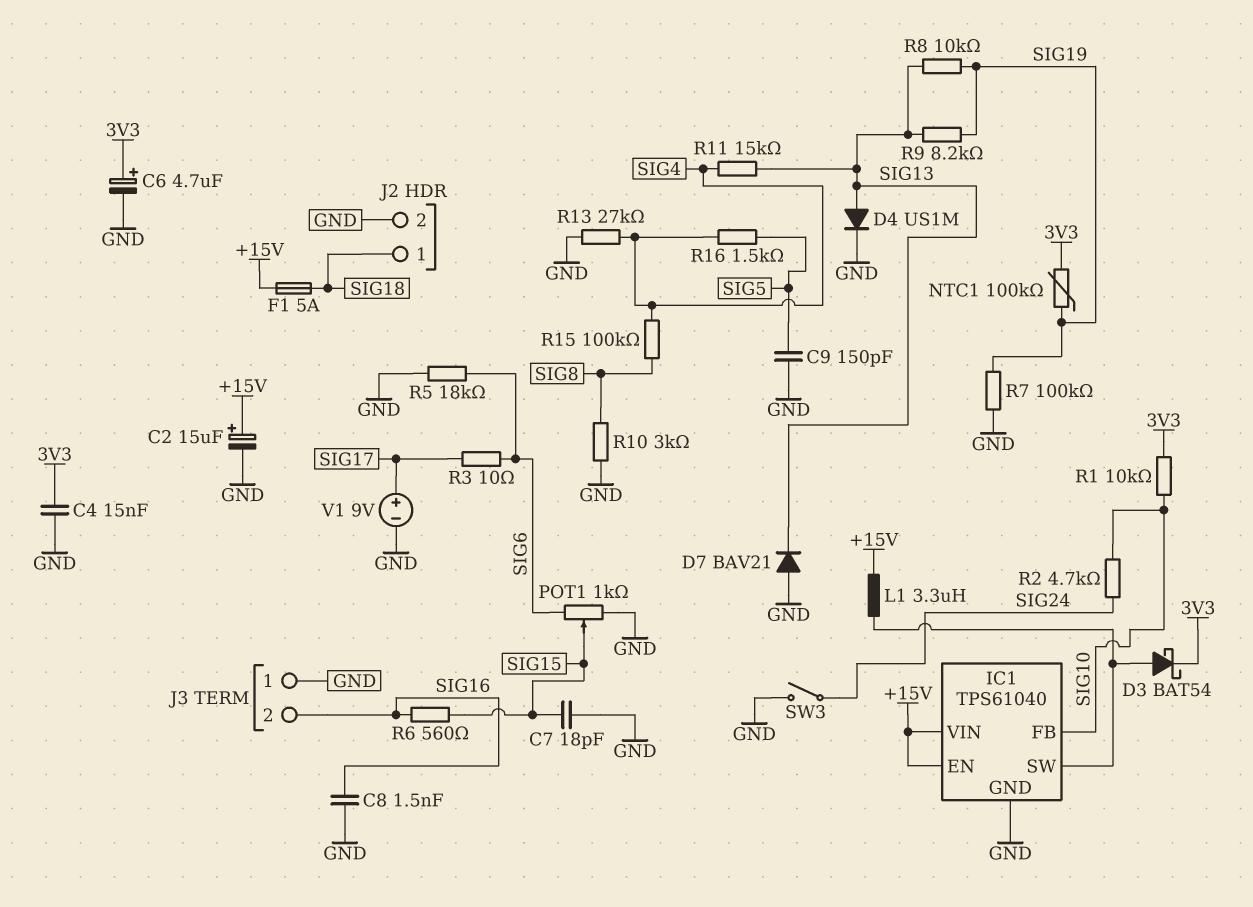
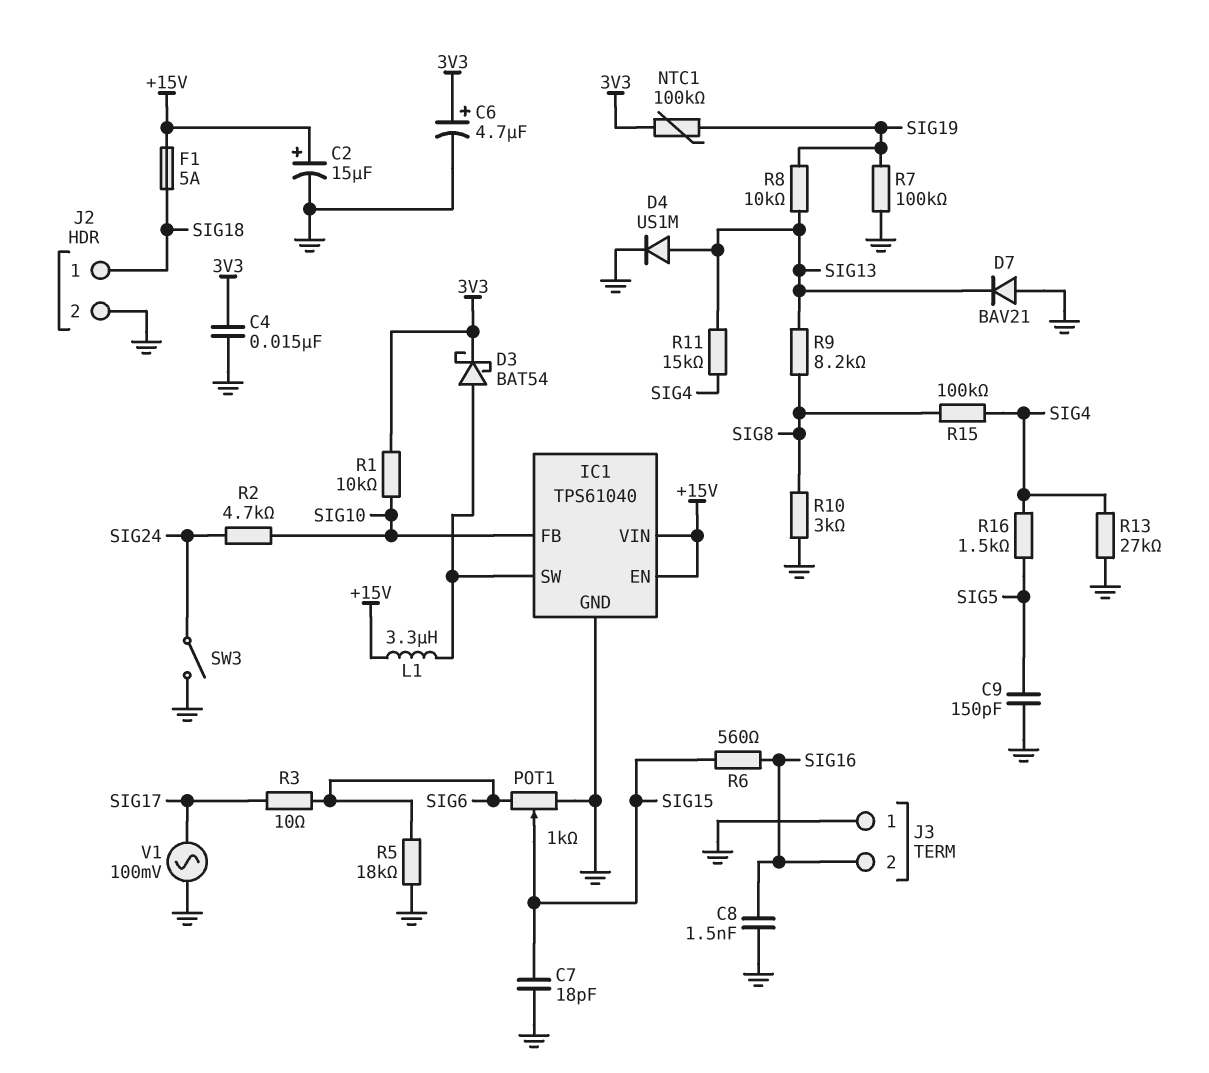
R9: 8.2k (SIG13, SIG19) -> 8.2k (SIG8, SIG13)
V1: 9V (plus SIG17, minus GND) -> AC 100mV (GND, SIG17)

